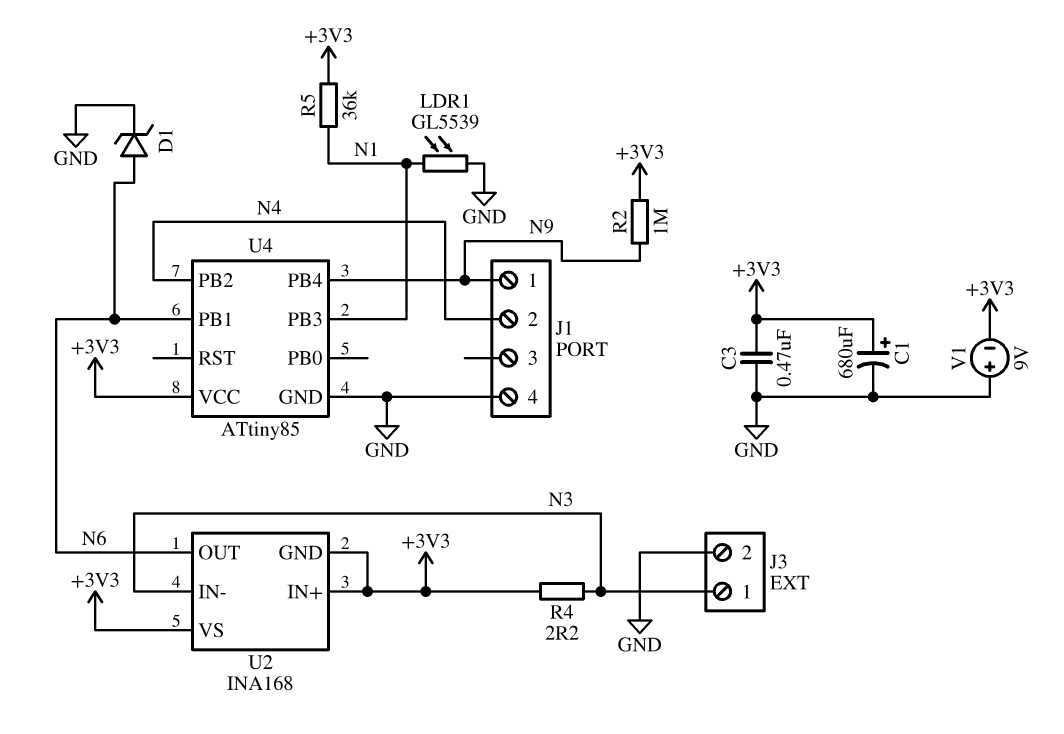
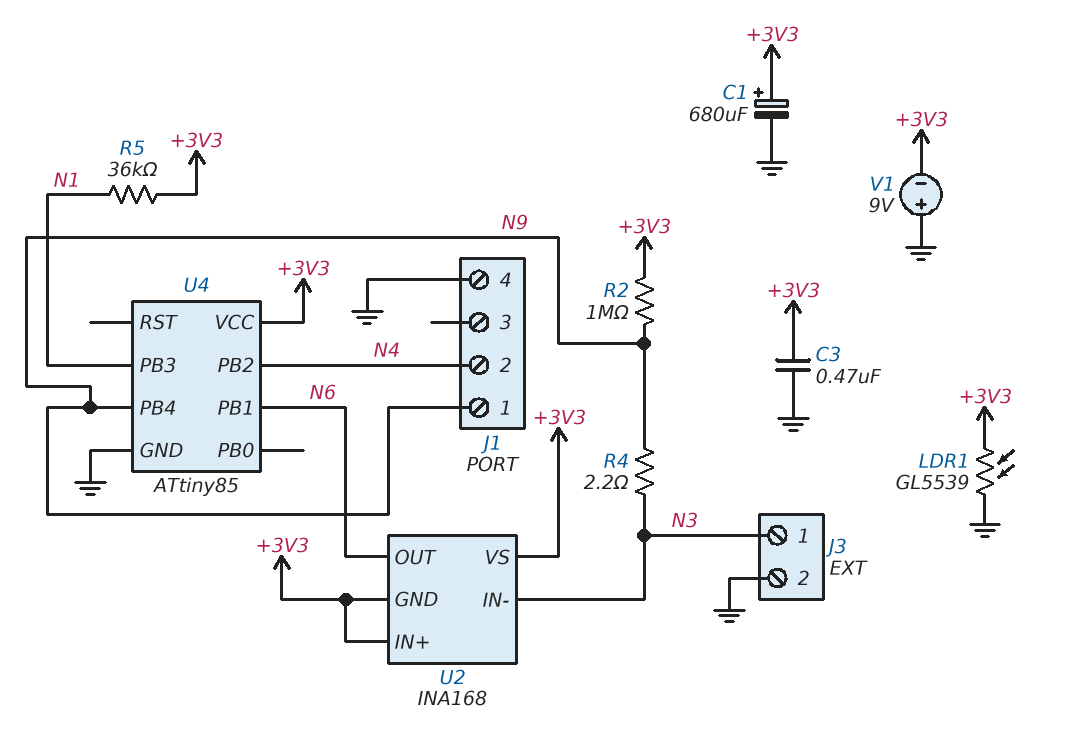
D1: zener (A N6, K GND) -> none
LDR1: GL5539 (GND, N1) -> GL5539 (+3V3, GND)
R4: 2.2 (+3V3, N3) -> 2.2 (N3, N9)

